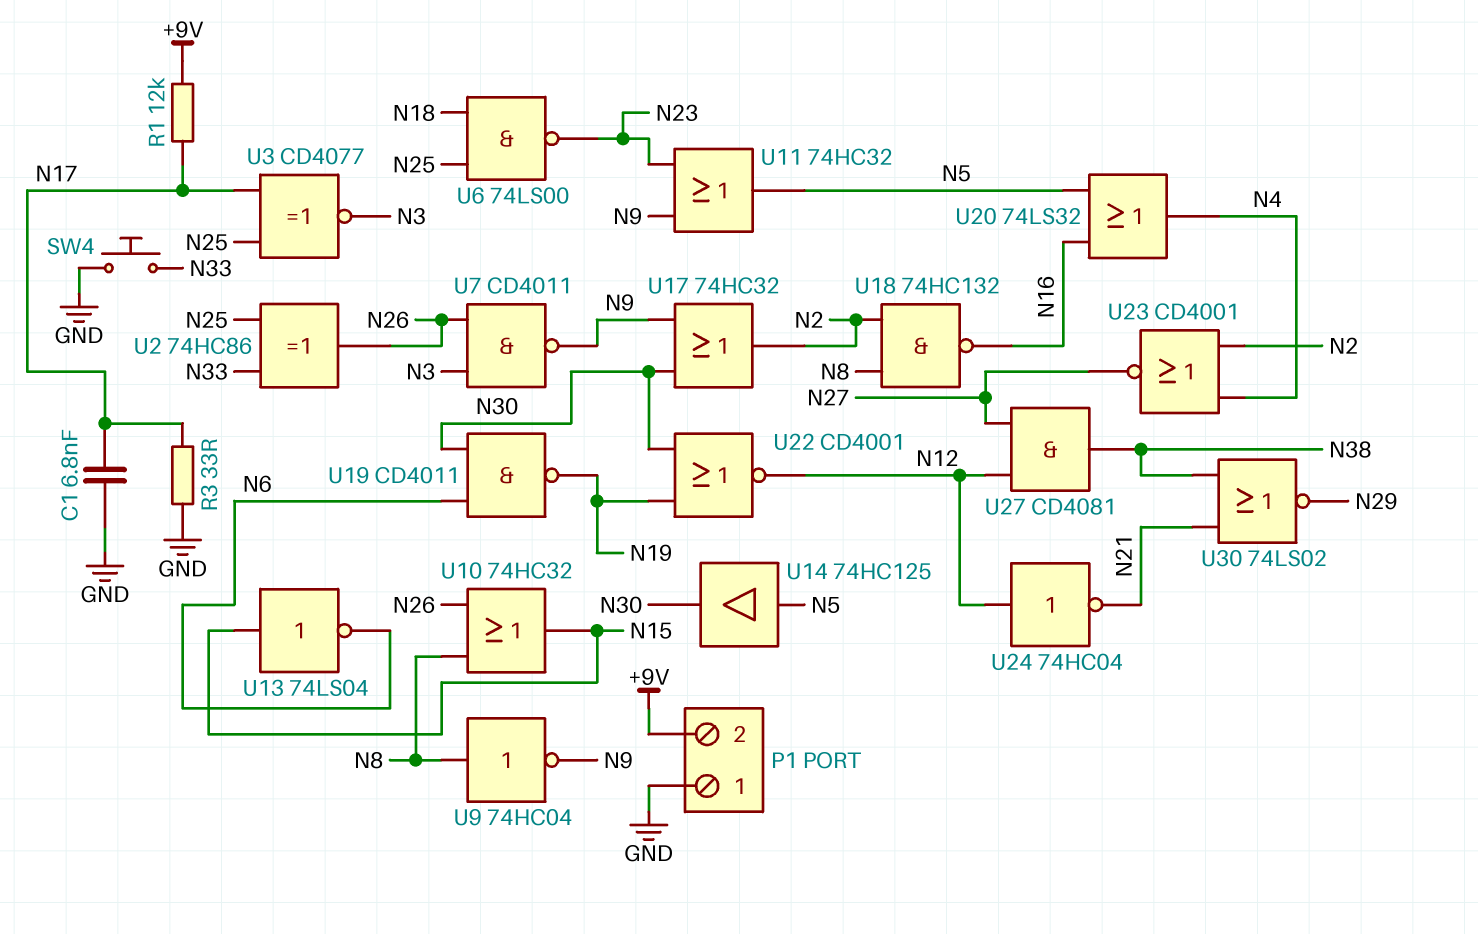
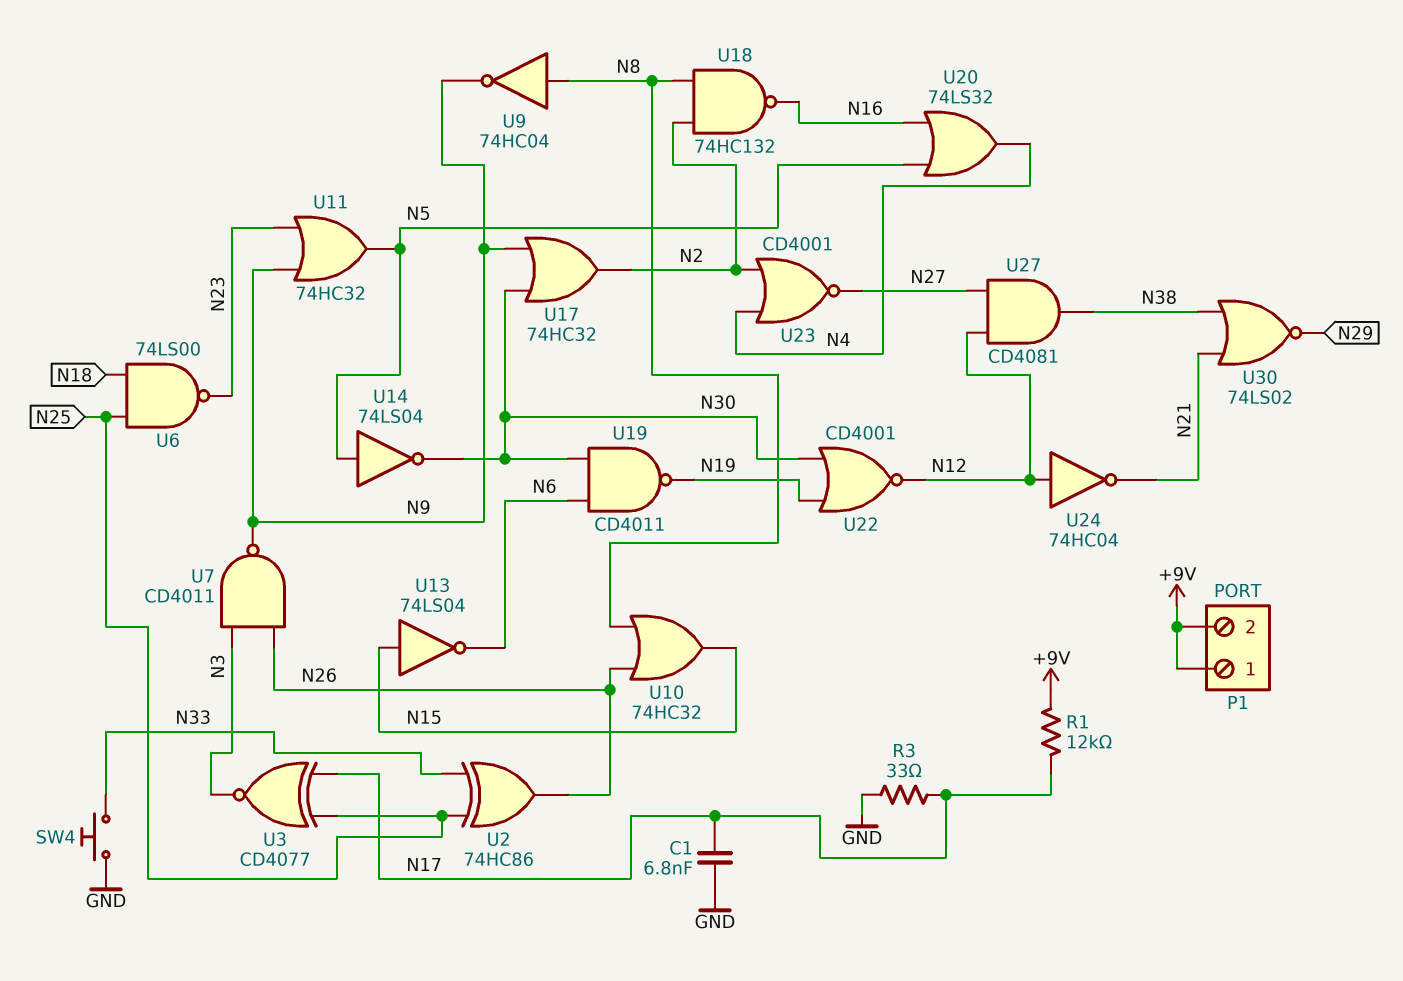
P1 pin 1: GND -> +9V
U14: buffer 74HC125 (in N5, out N30) -> NOT 74LS04 (in N5, out N30)

